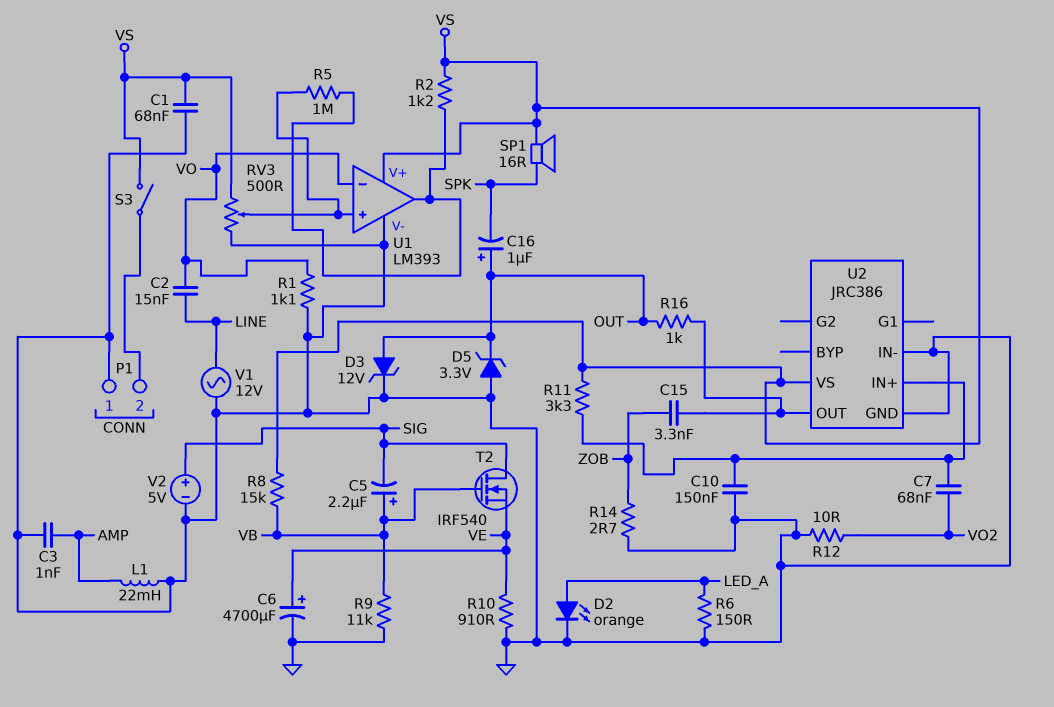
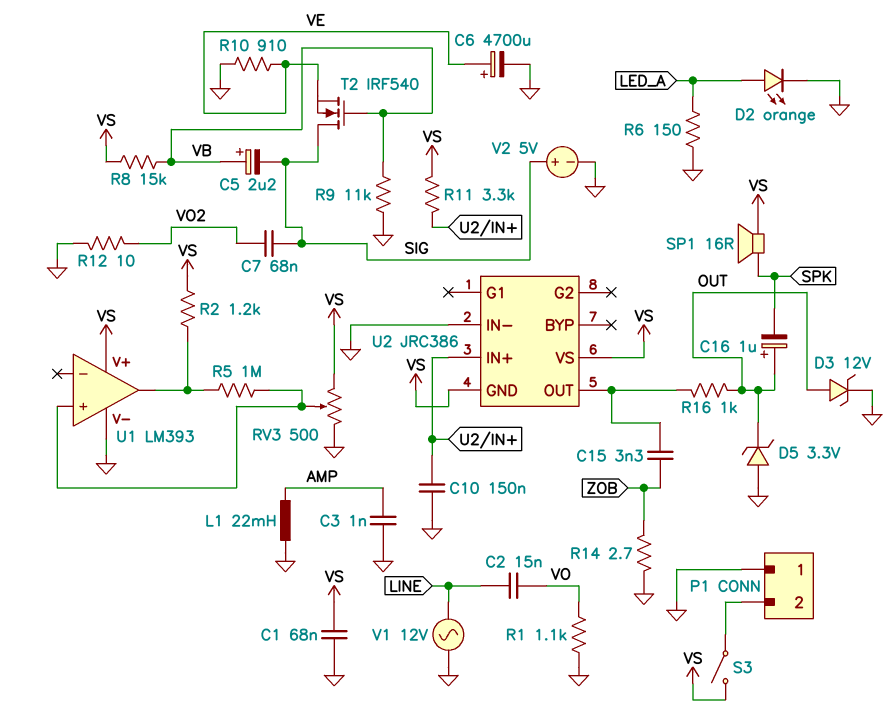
C7: 68nF (U2/IN+, VO2) -> 68nF (SIG, VO2)
U1 pin in-: VO -> none
U2 pin GND: GND -> VS

